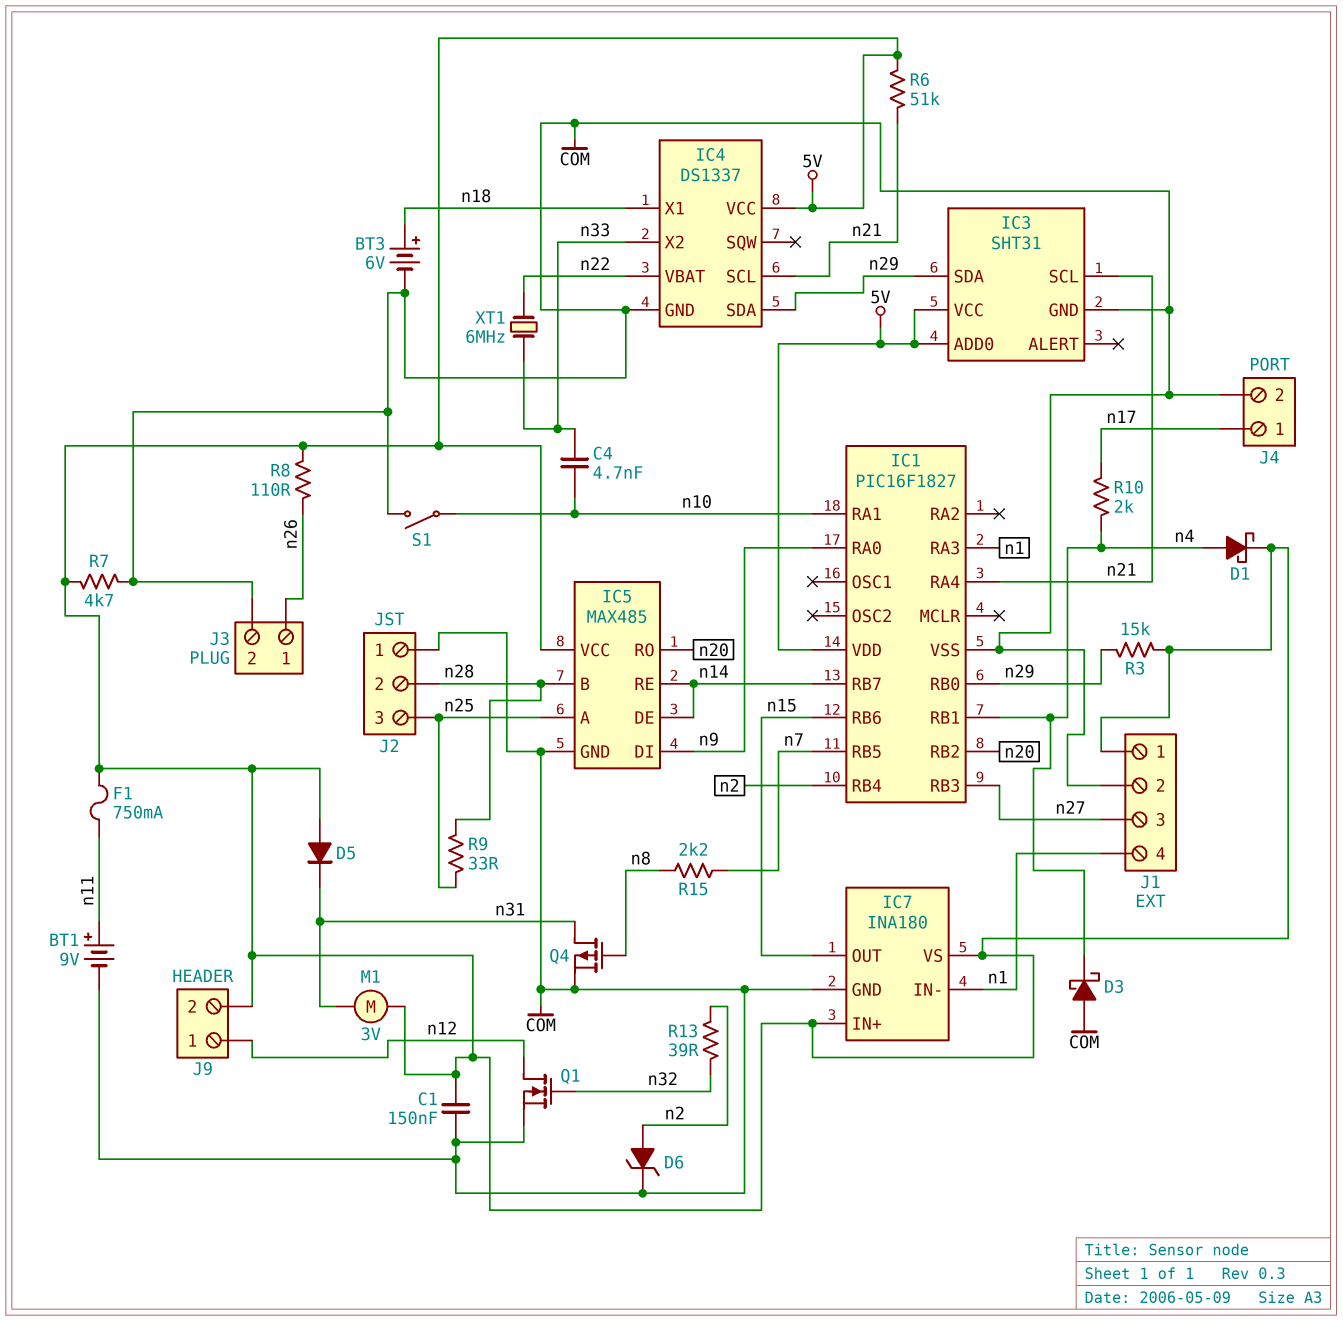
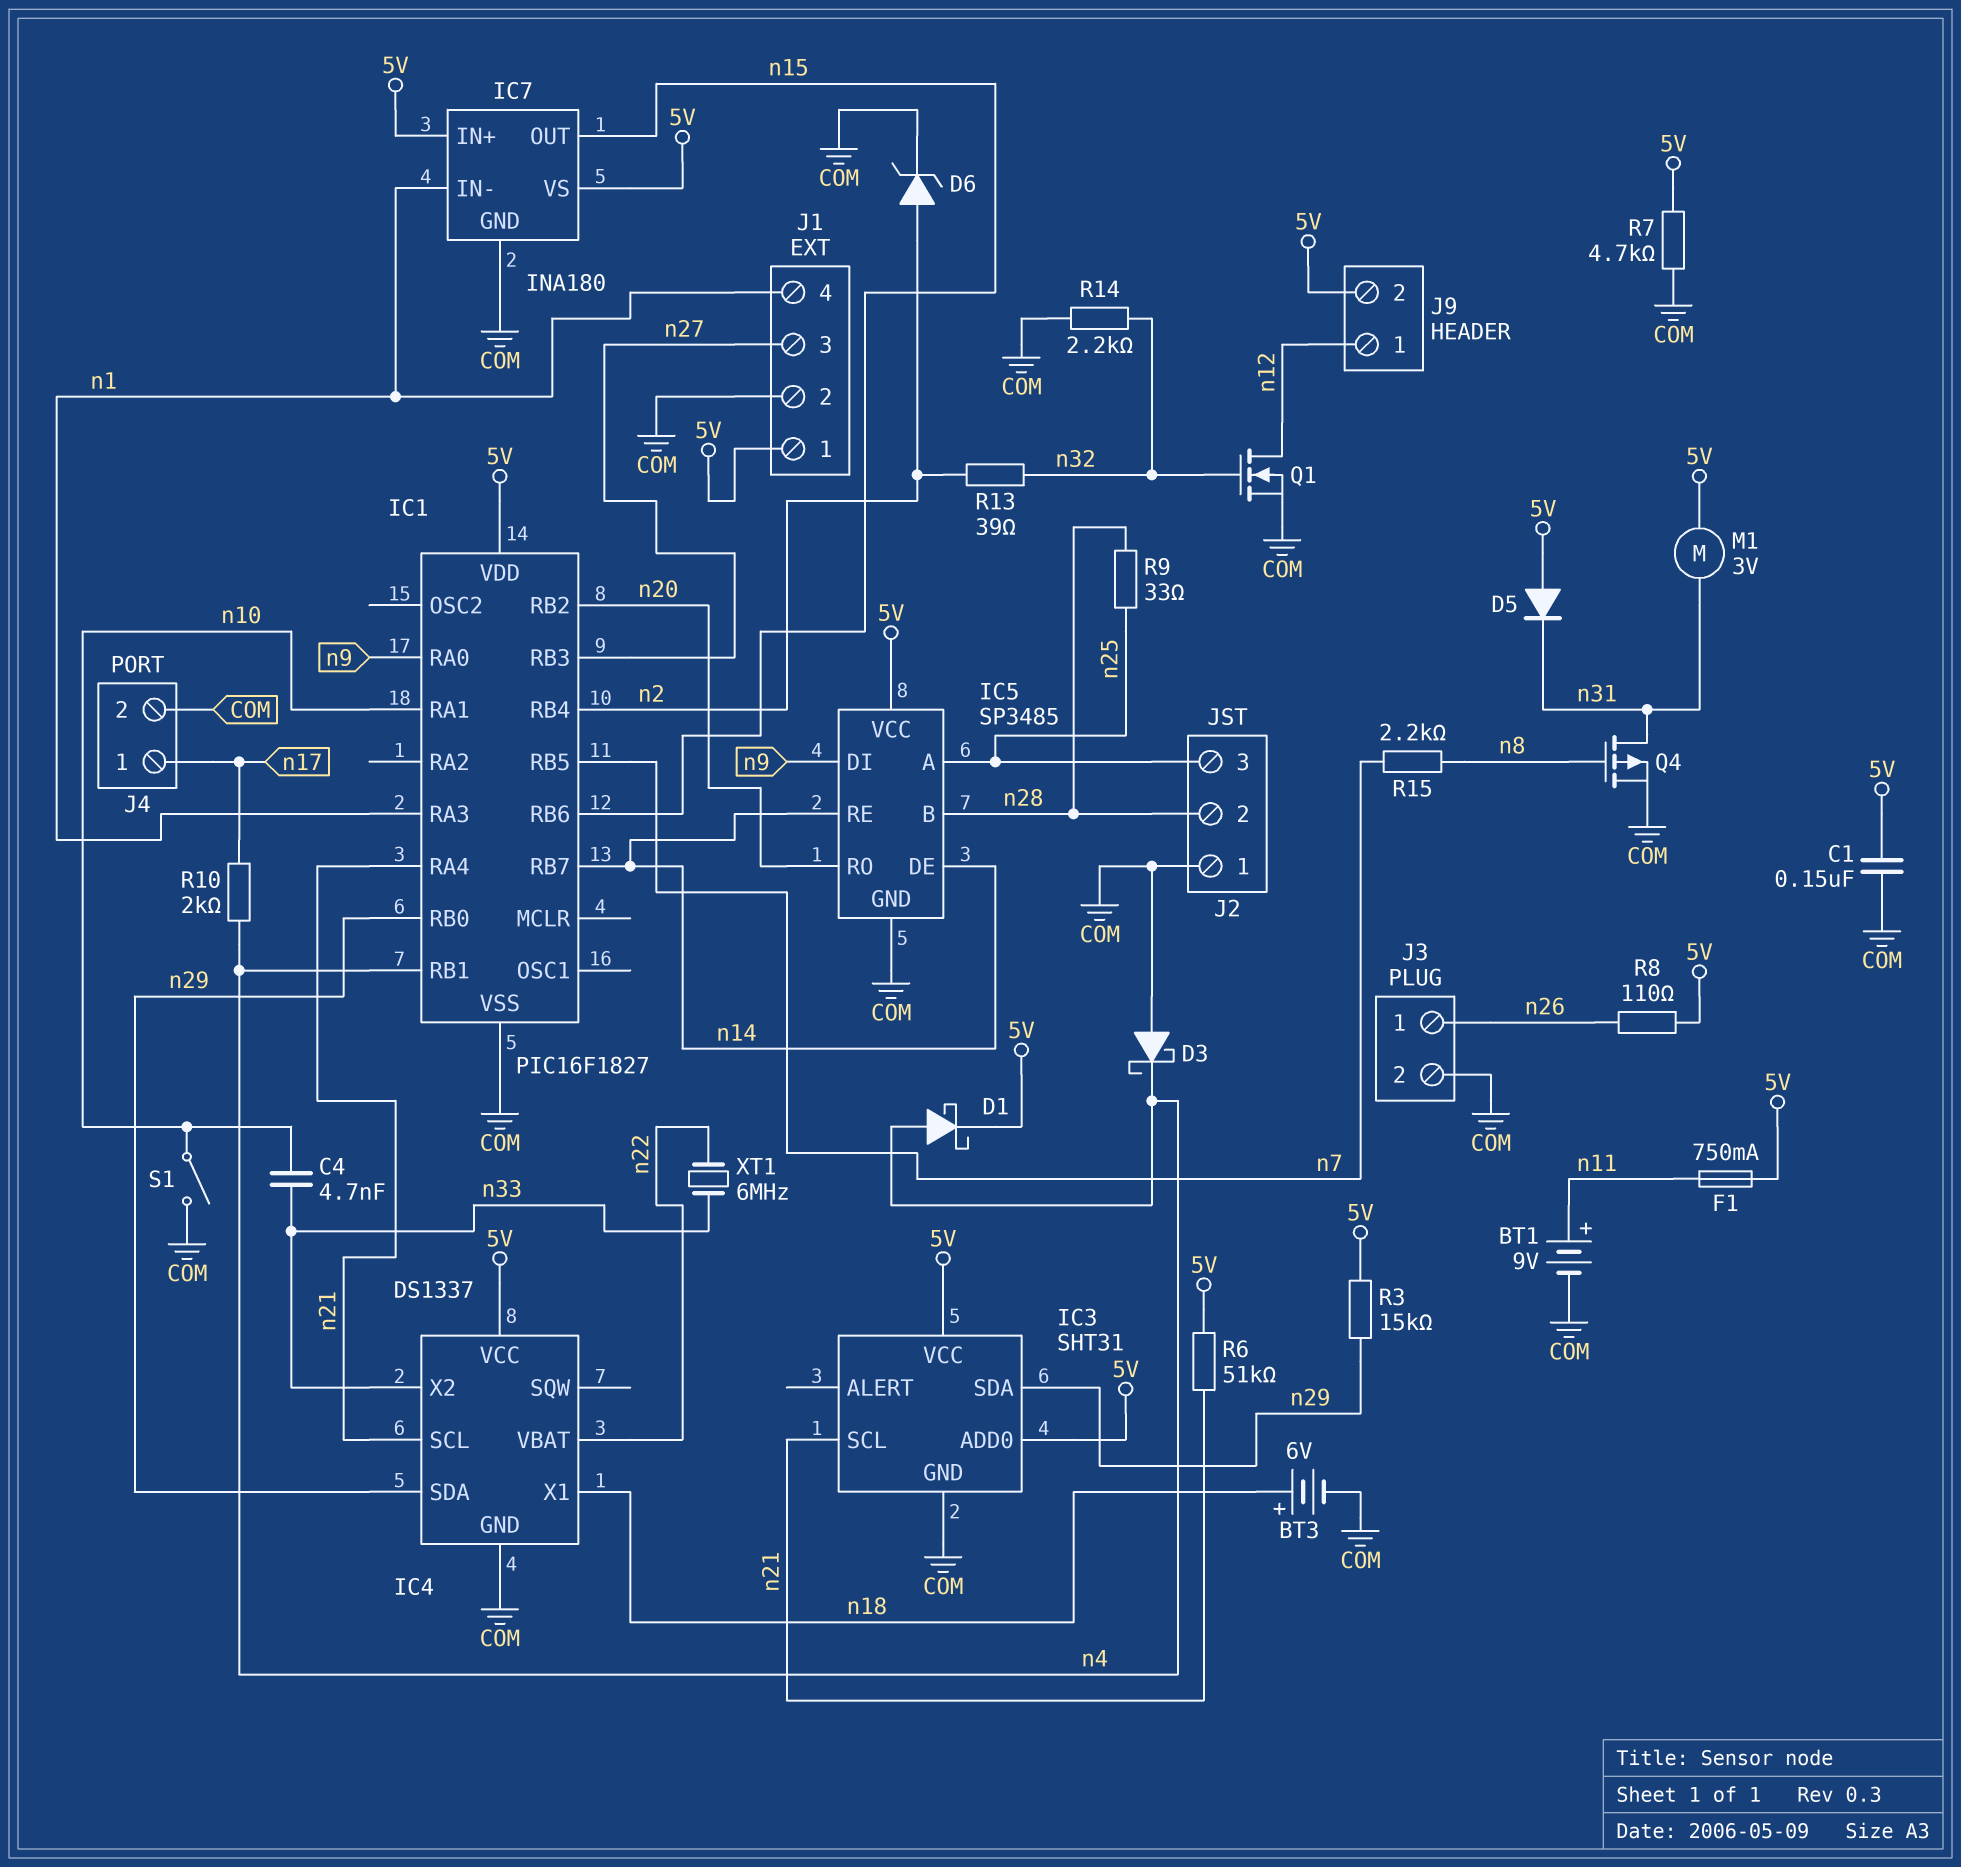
IC5: MAX485 -> SP3485
R14: none -> 2.2k (COM, n32)

